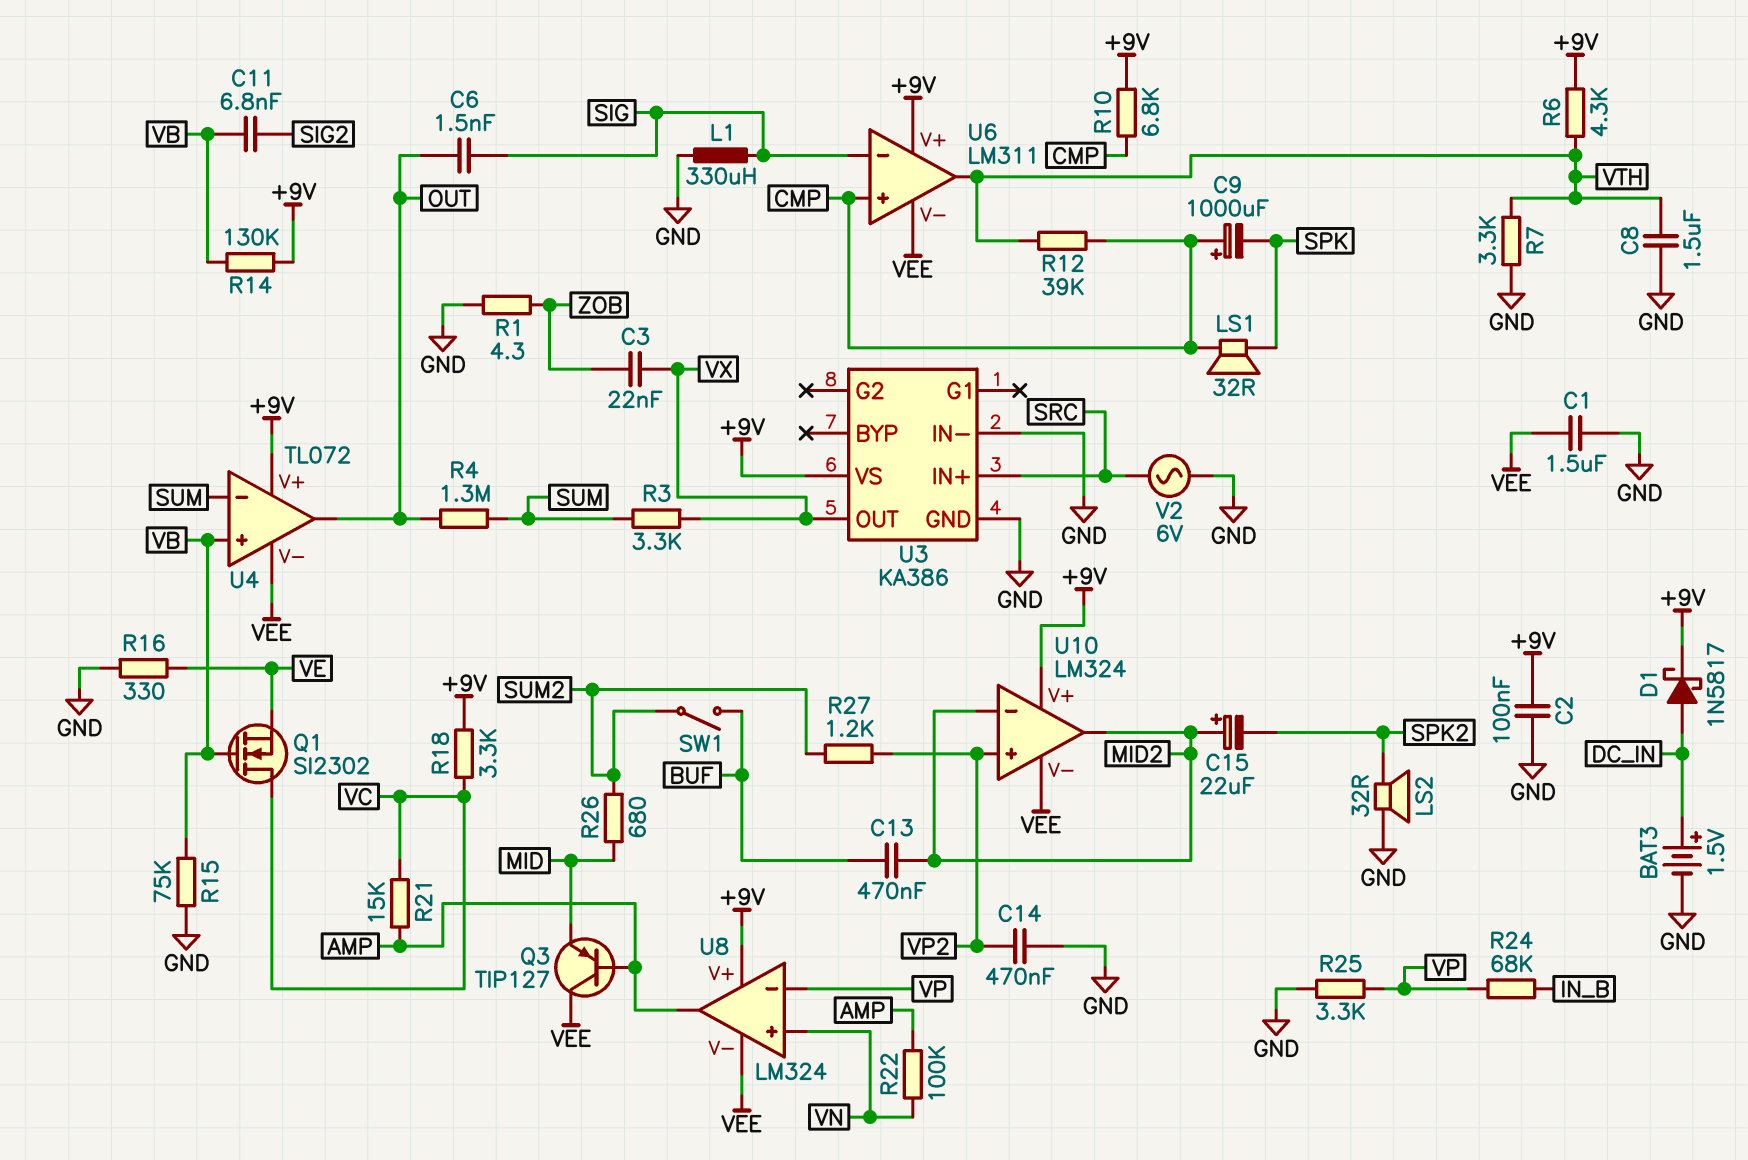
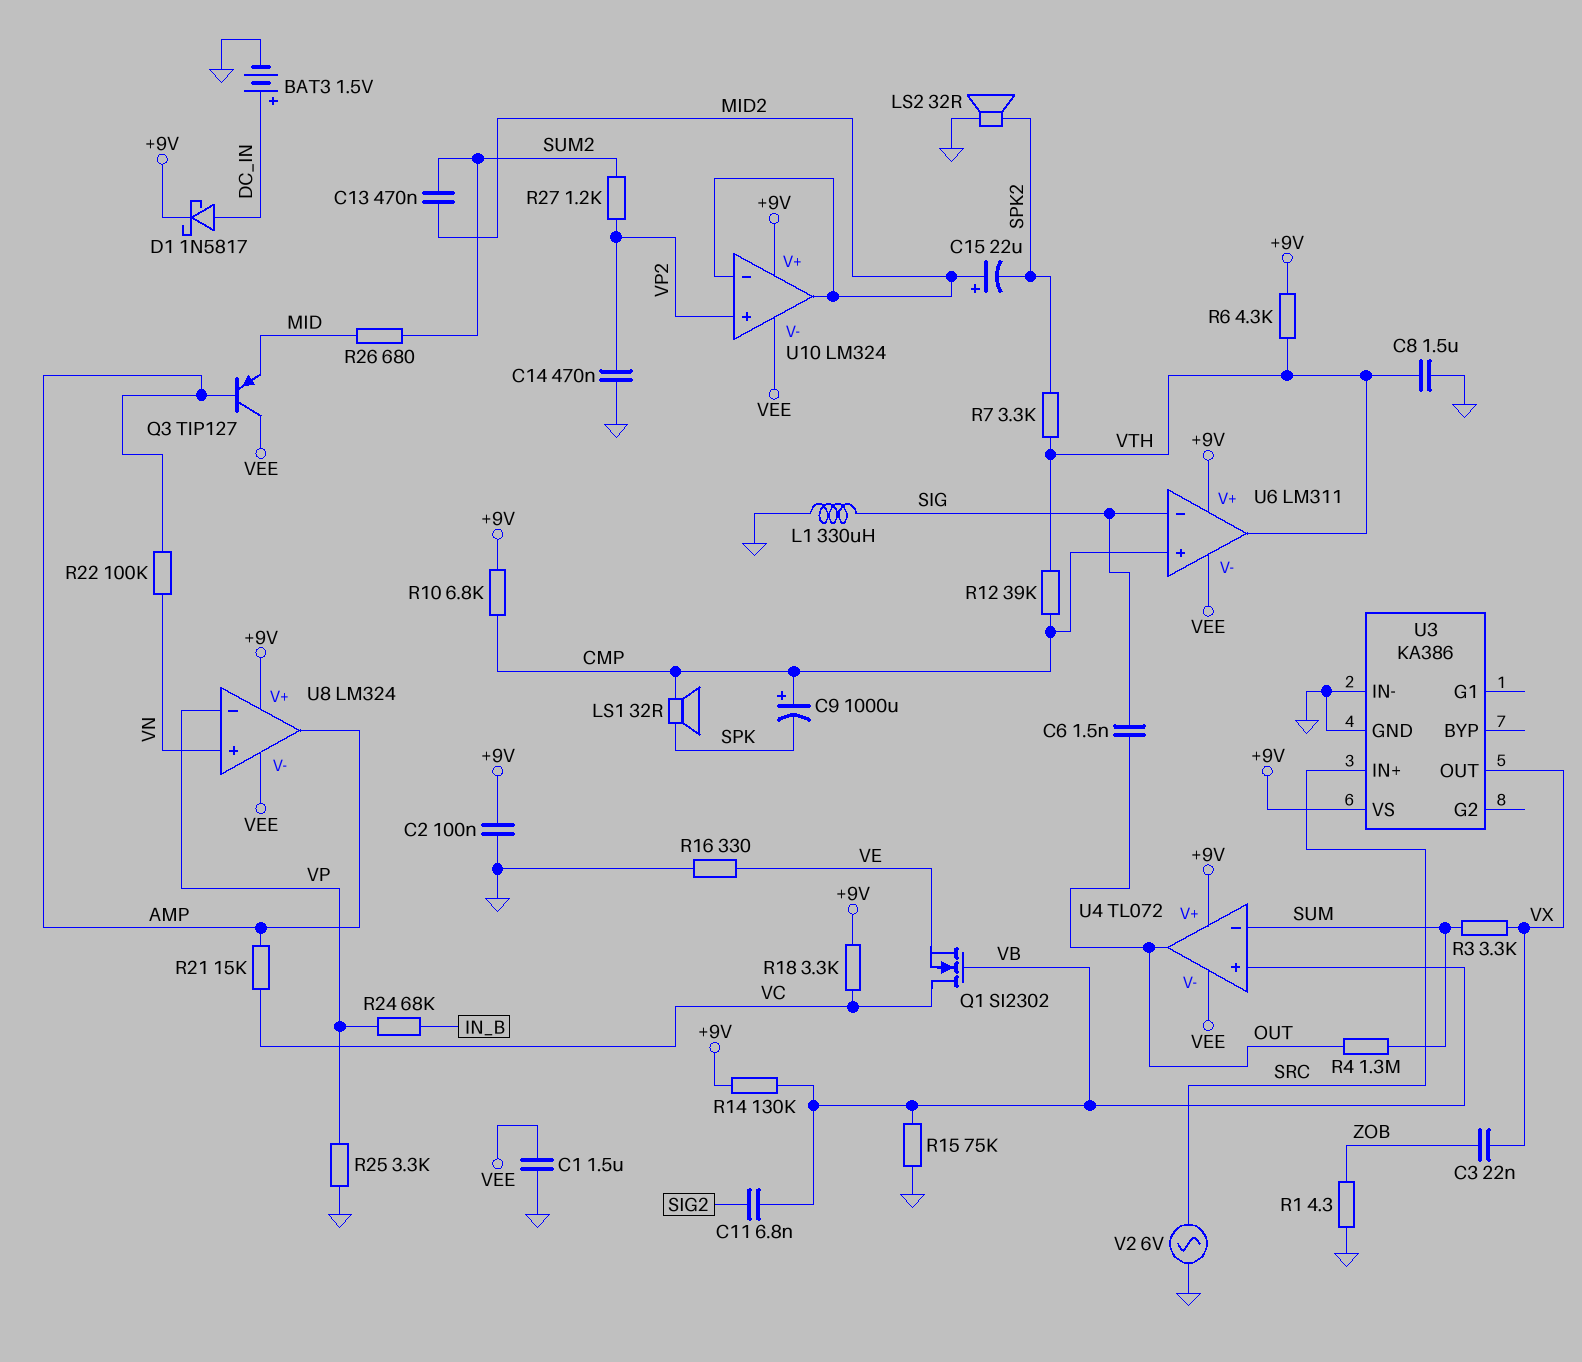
C13: 470nF (BUF, MID2) -> 470nF (MID2, SUM2)
R7: 3.3k (GND, VTH) -> 3.3k (SPK2, VTH)
SW1: switch (BUF, SUM2) -> none

